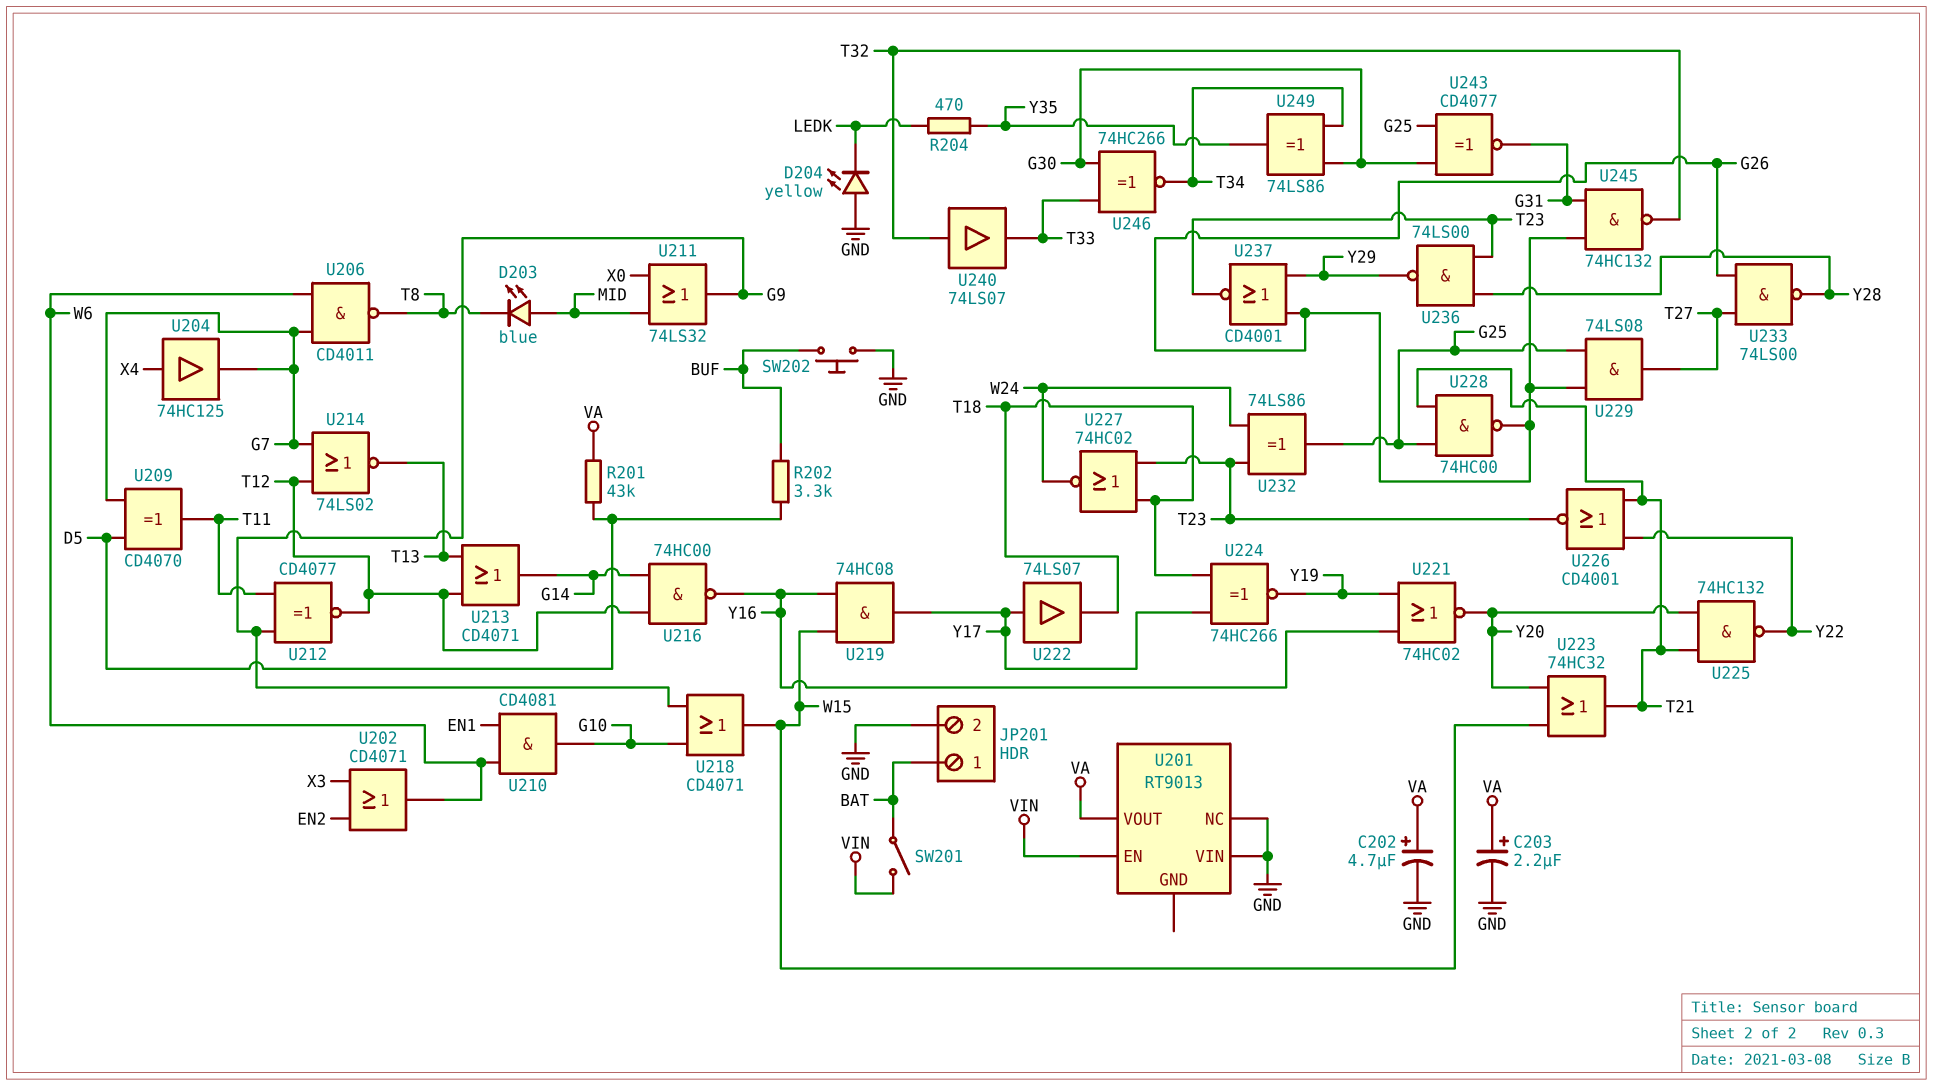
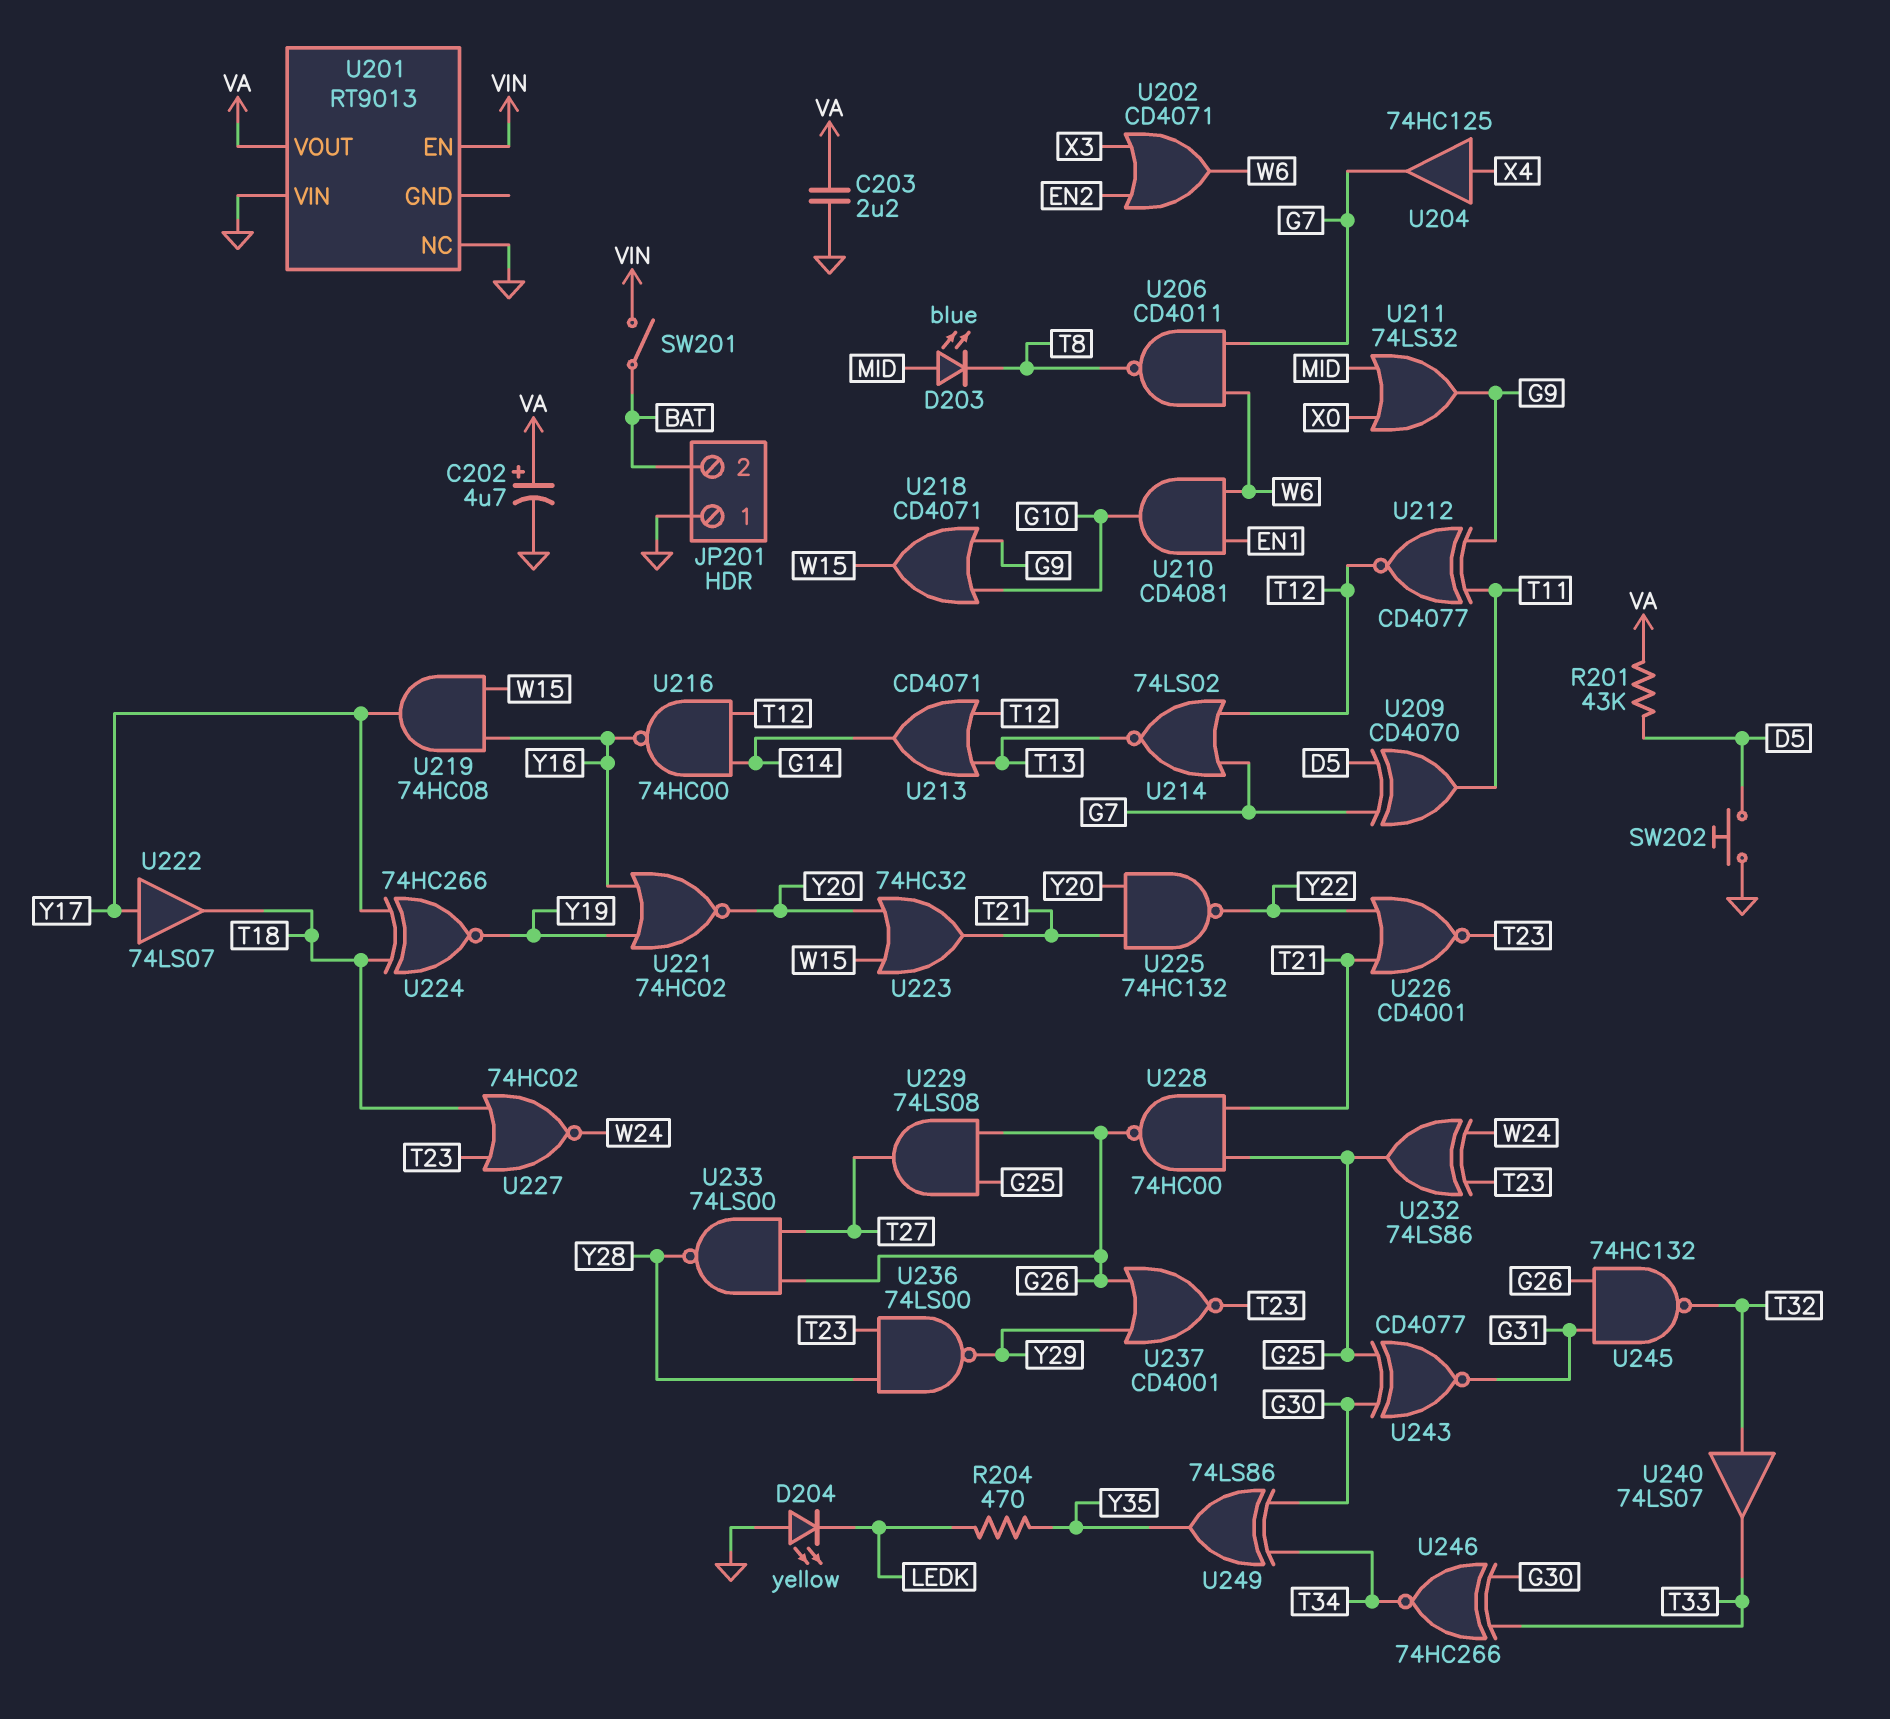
C203: 2.2uF (plus VA, minus GND) -> 2.2uF (GND, VA)
JP201 pin 1: BAT -> GND
JP201 pin 2: GND -> BAT
R202: 3.3k (BUF, D5) -> none
SW202: button (BUF, GND) -> button (D5, GND)

